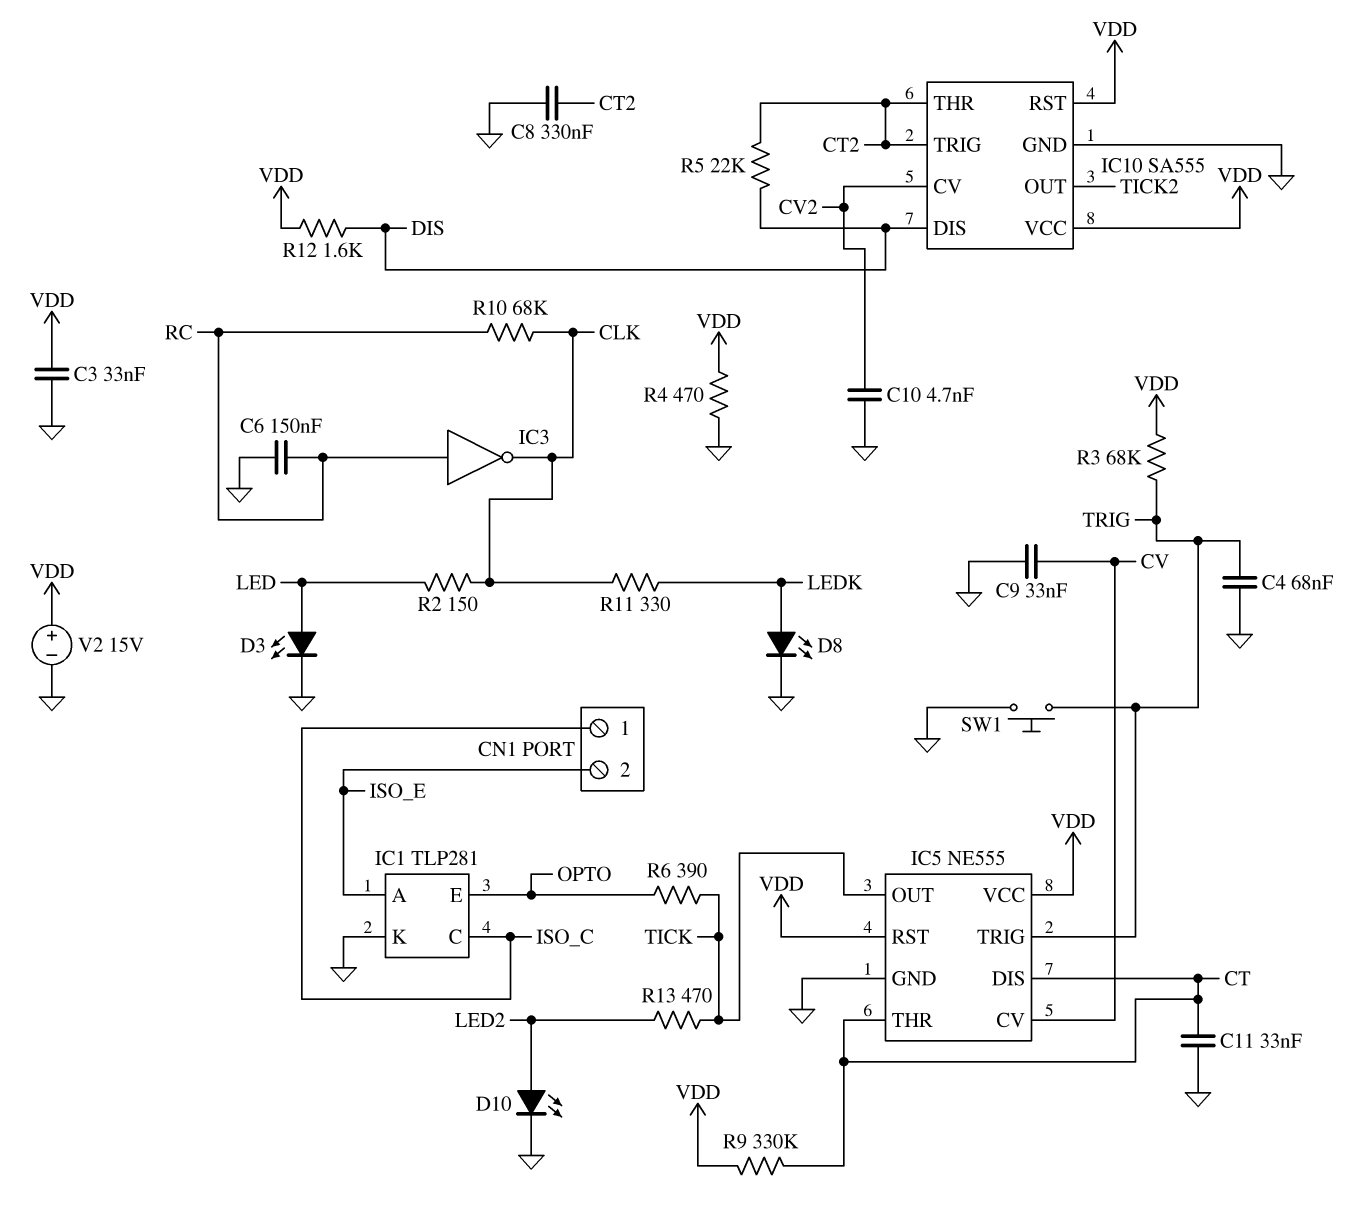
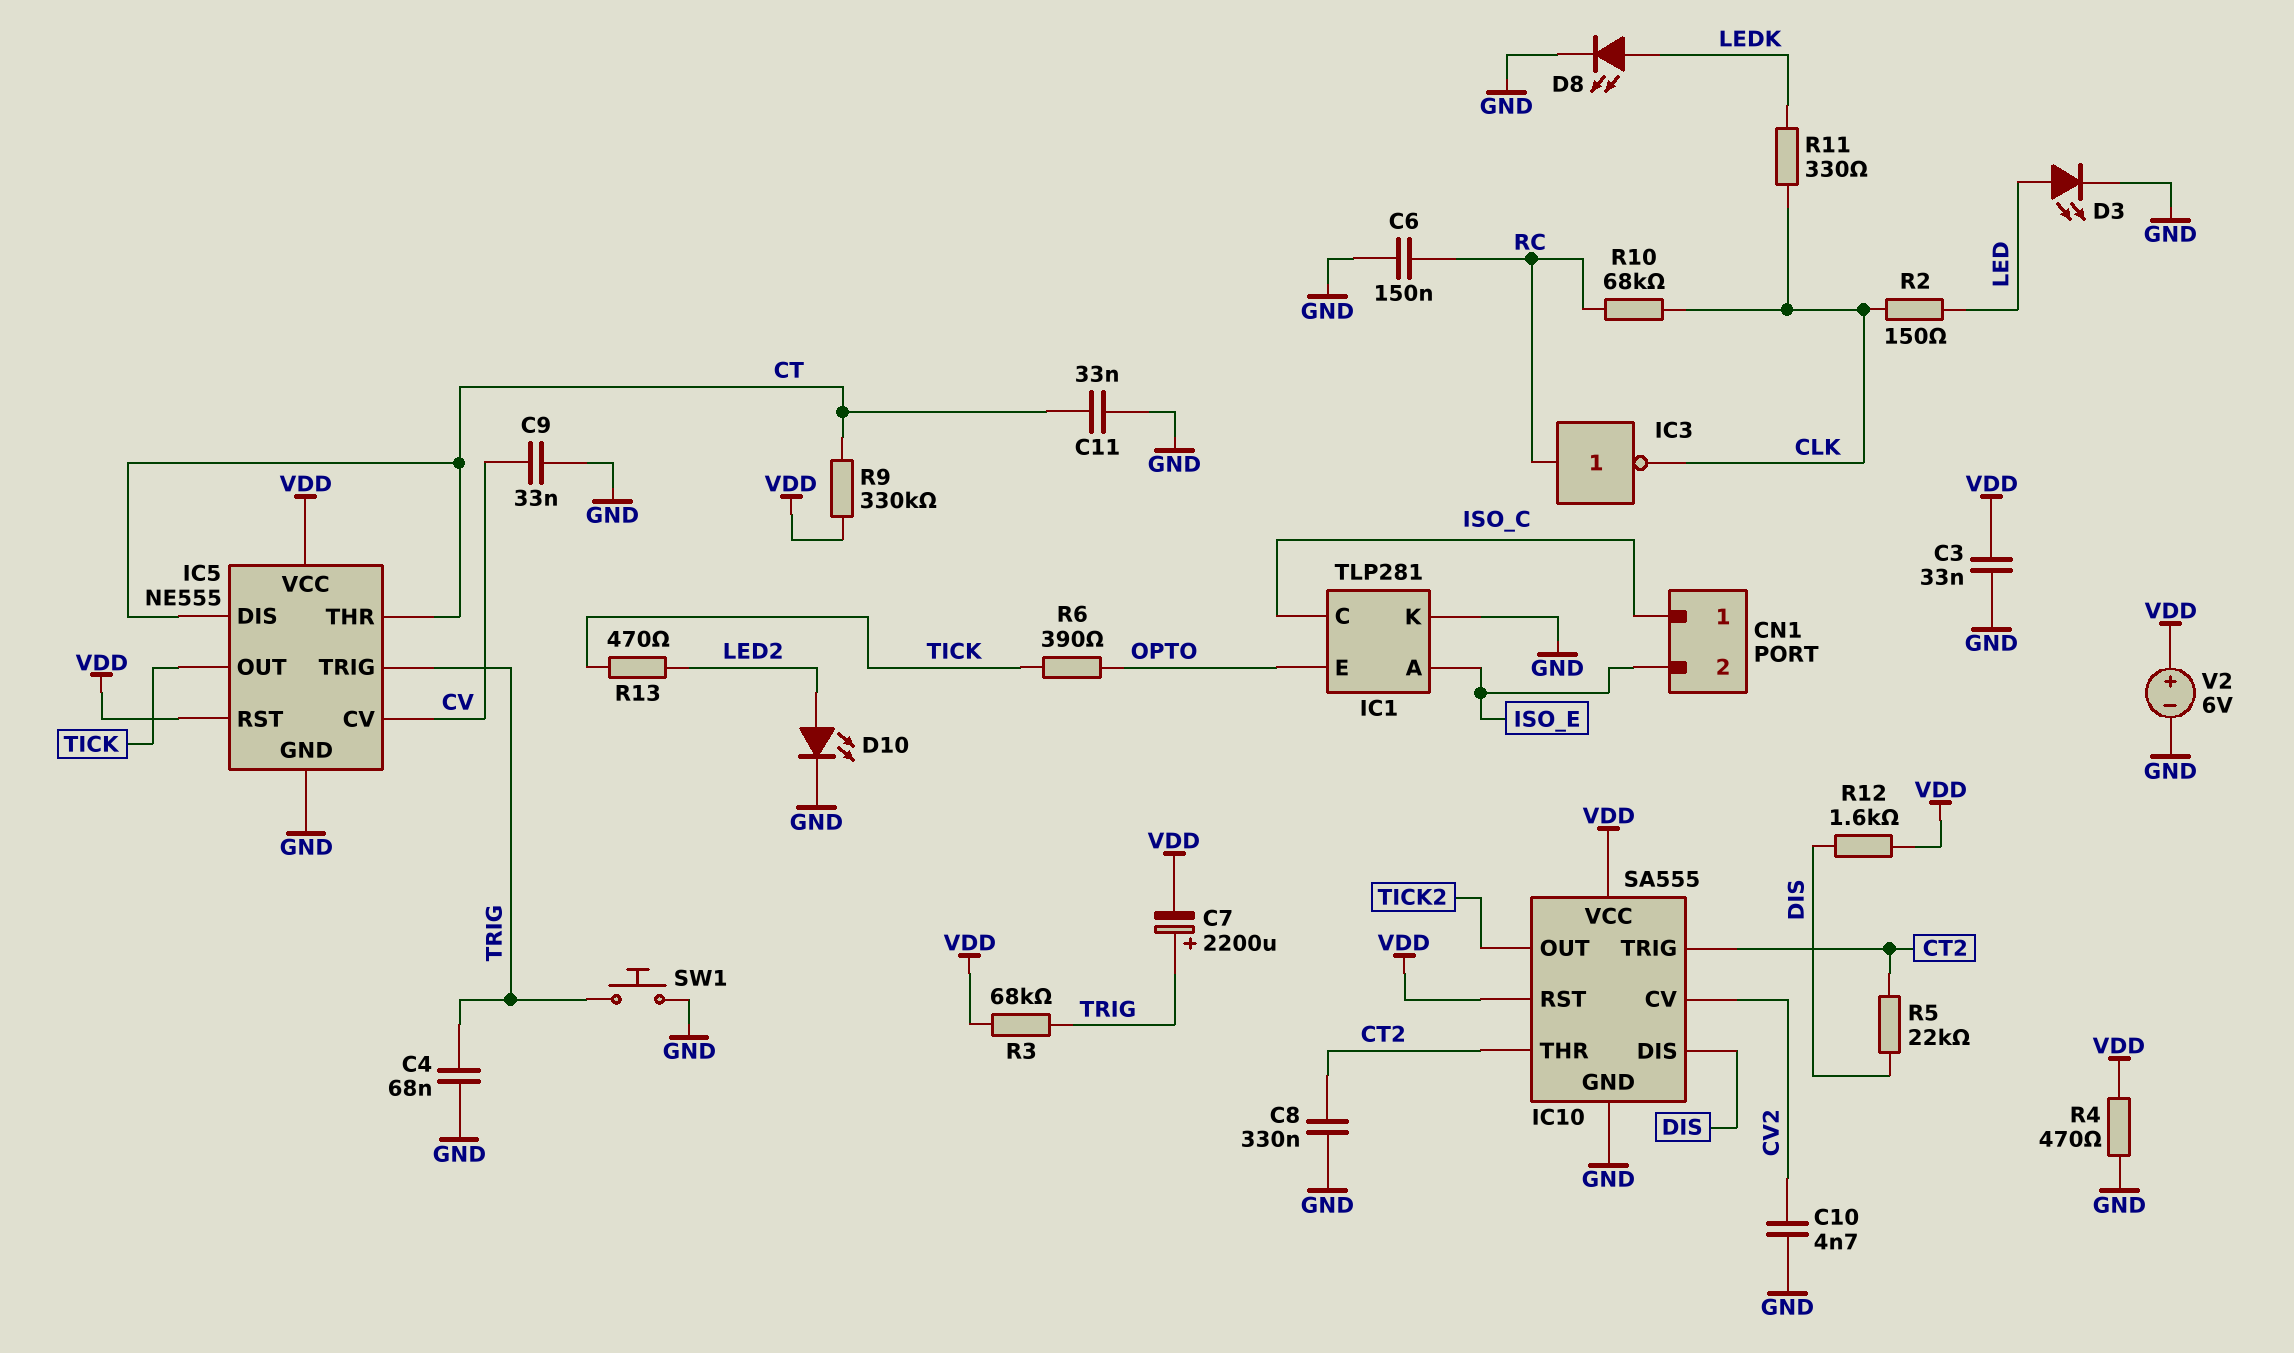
C7: none -> 2200uF (plus TRIG, minus VDD)
V2: 15V (plus VDD, minus GND) -> 6V (plus VDD, minus GND)

